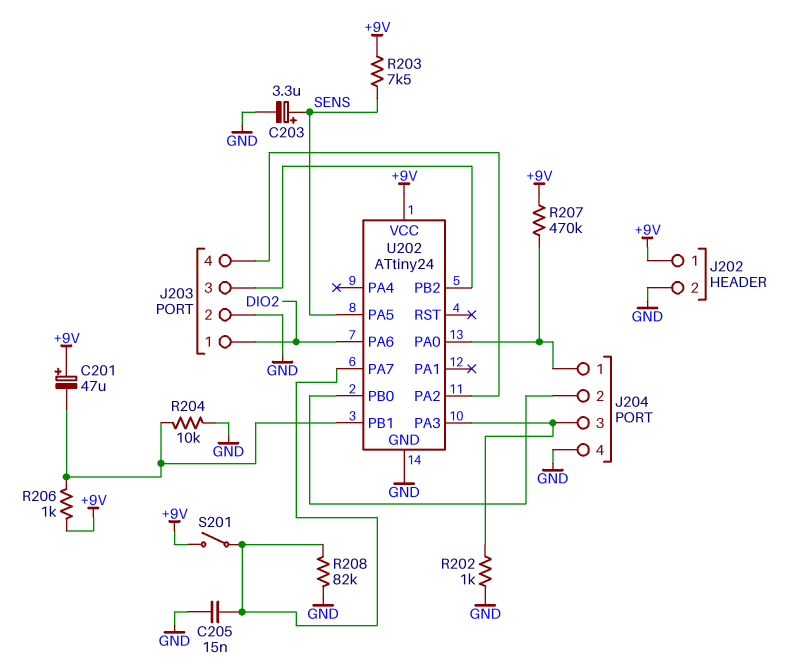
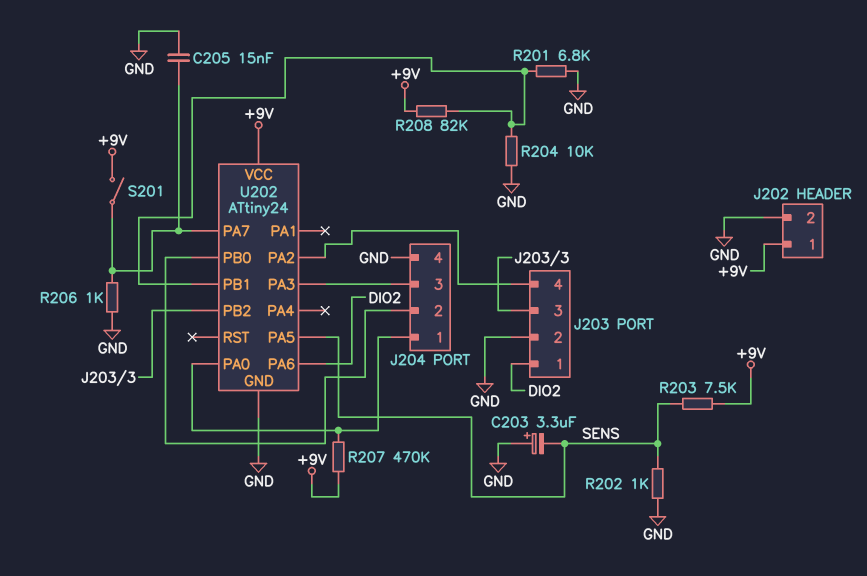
C201: 47uF (plus +9V, minus U202/PB1) -> none
C203: 3.3uF (plus SENS, minus GND) -> 3.3uF (plus GND, minus SENS)
R201: none -> 6.8k (GND, U202/PB1)
R202: 1k (GND, J204/3) -> 1k (GND, SENS)
R206: 1k (+9V, U202/PB1) -> 1k (GND, U202/PA7)
R208: 82k (GND, U202/PA7) -> 82k (+9V, U202/PB1)

